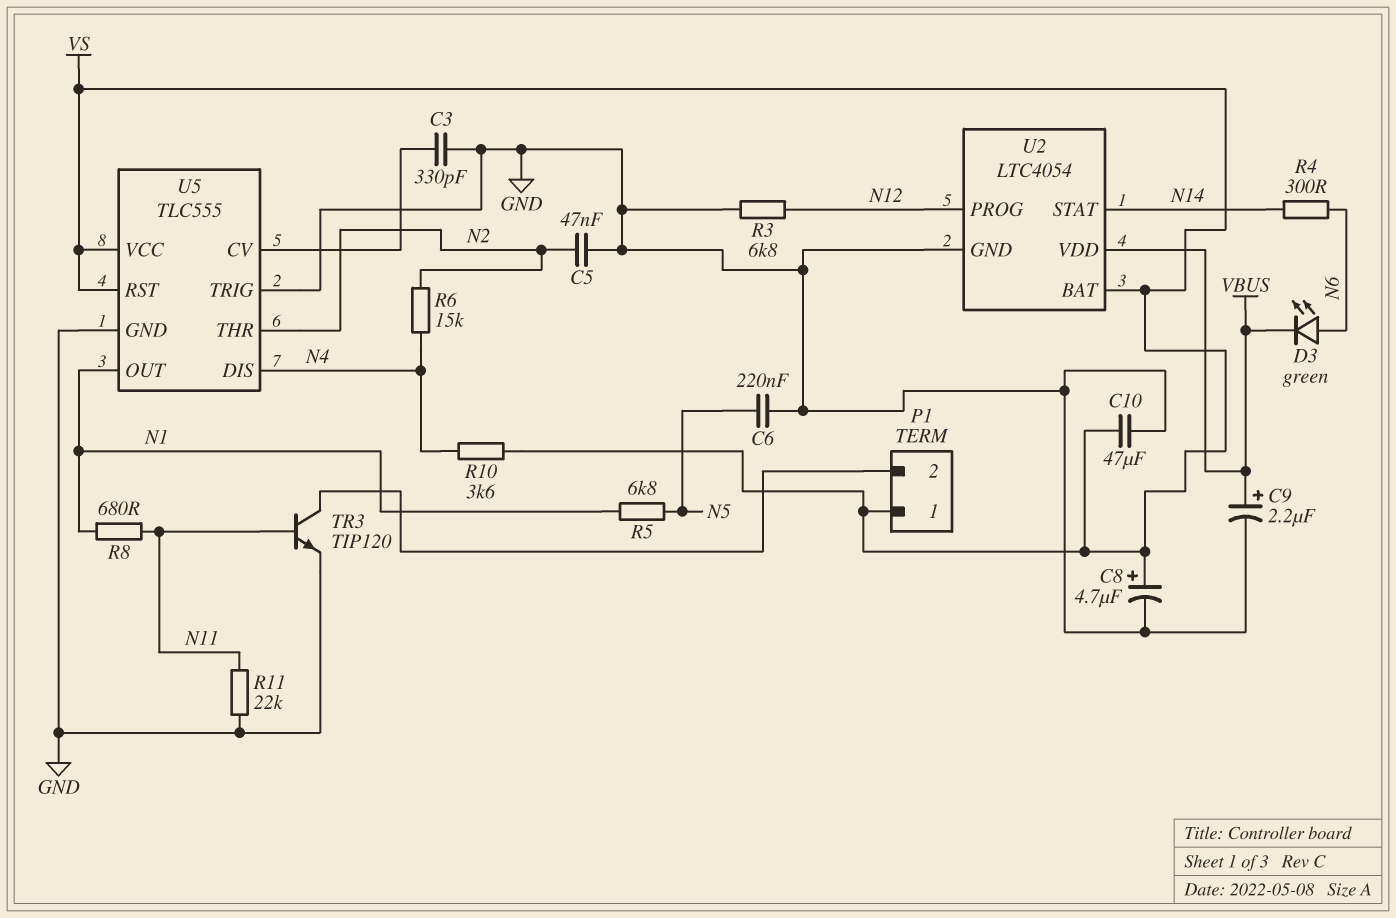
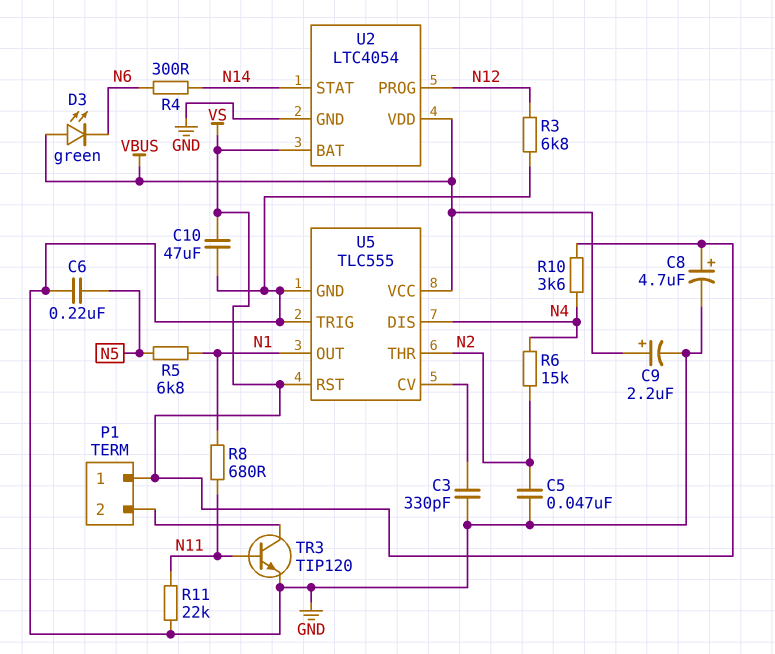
D3: LED green (A N6, K VBUS) -> LED green (A VBUS, K N6)
U5 pin VCC: VS -> VBUS

